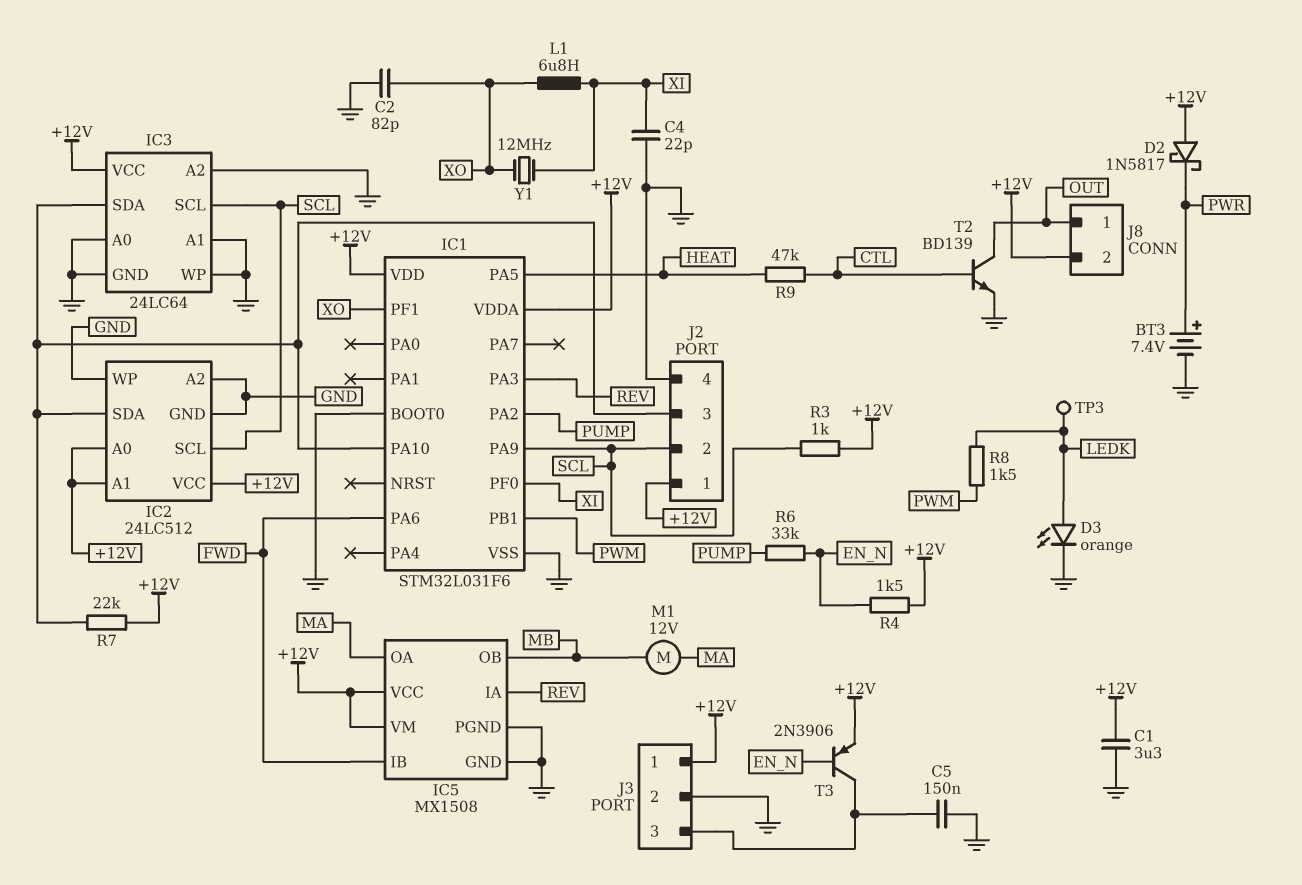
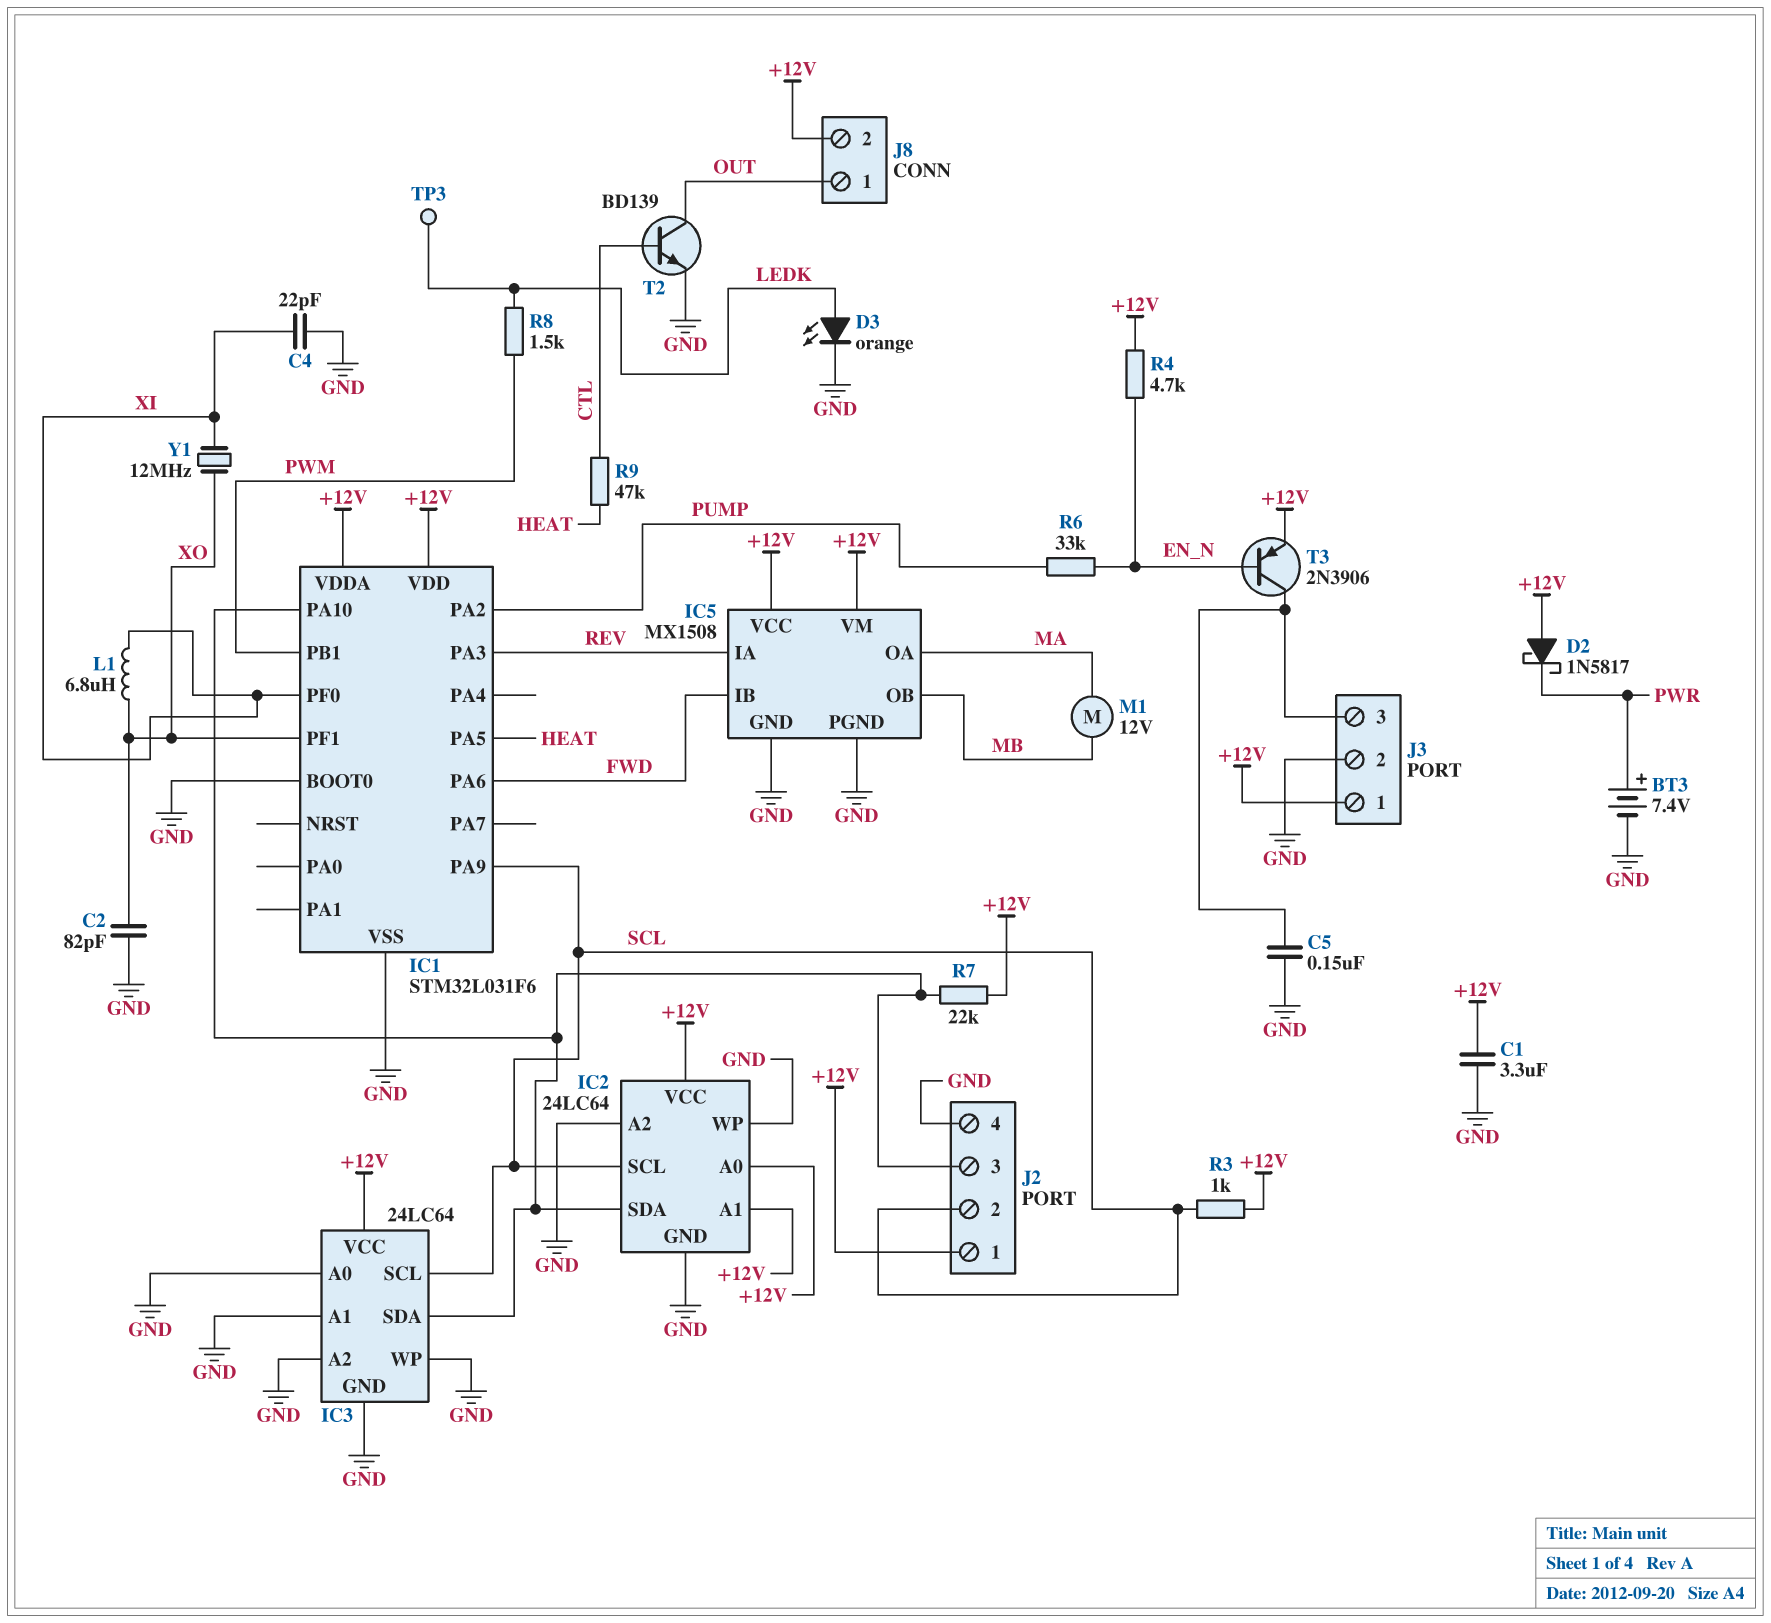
IC2: 24LC512 -> 24LC64
R4: 1.5k (+12V, EN_N) -> 4.7k (+12V, EN_N)

